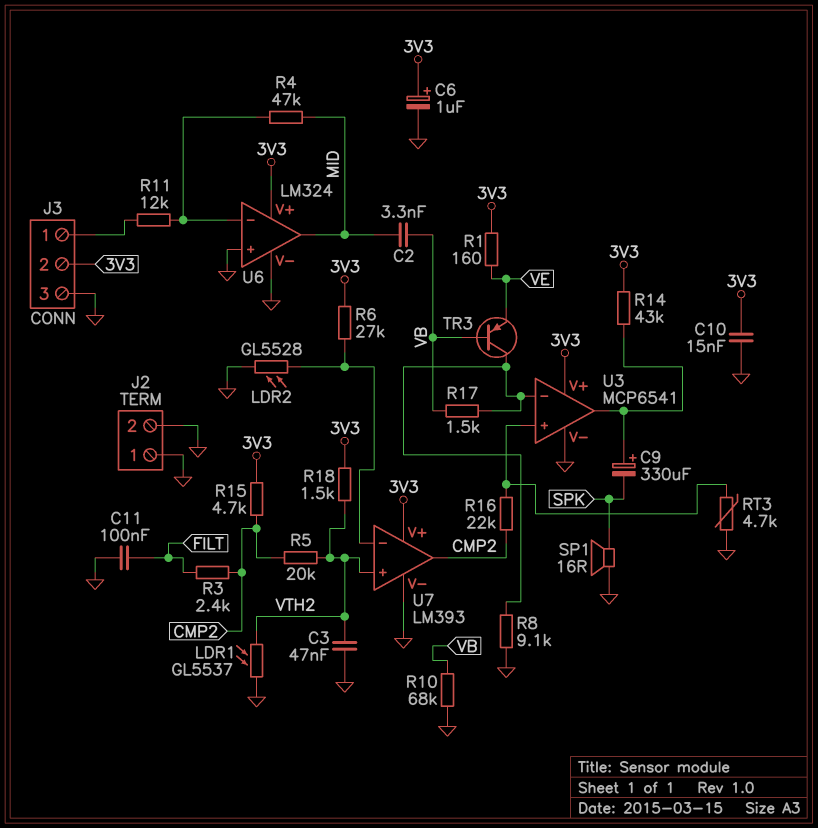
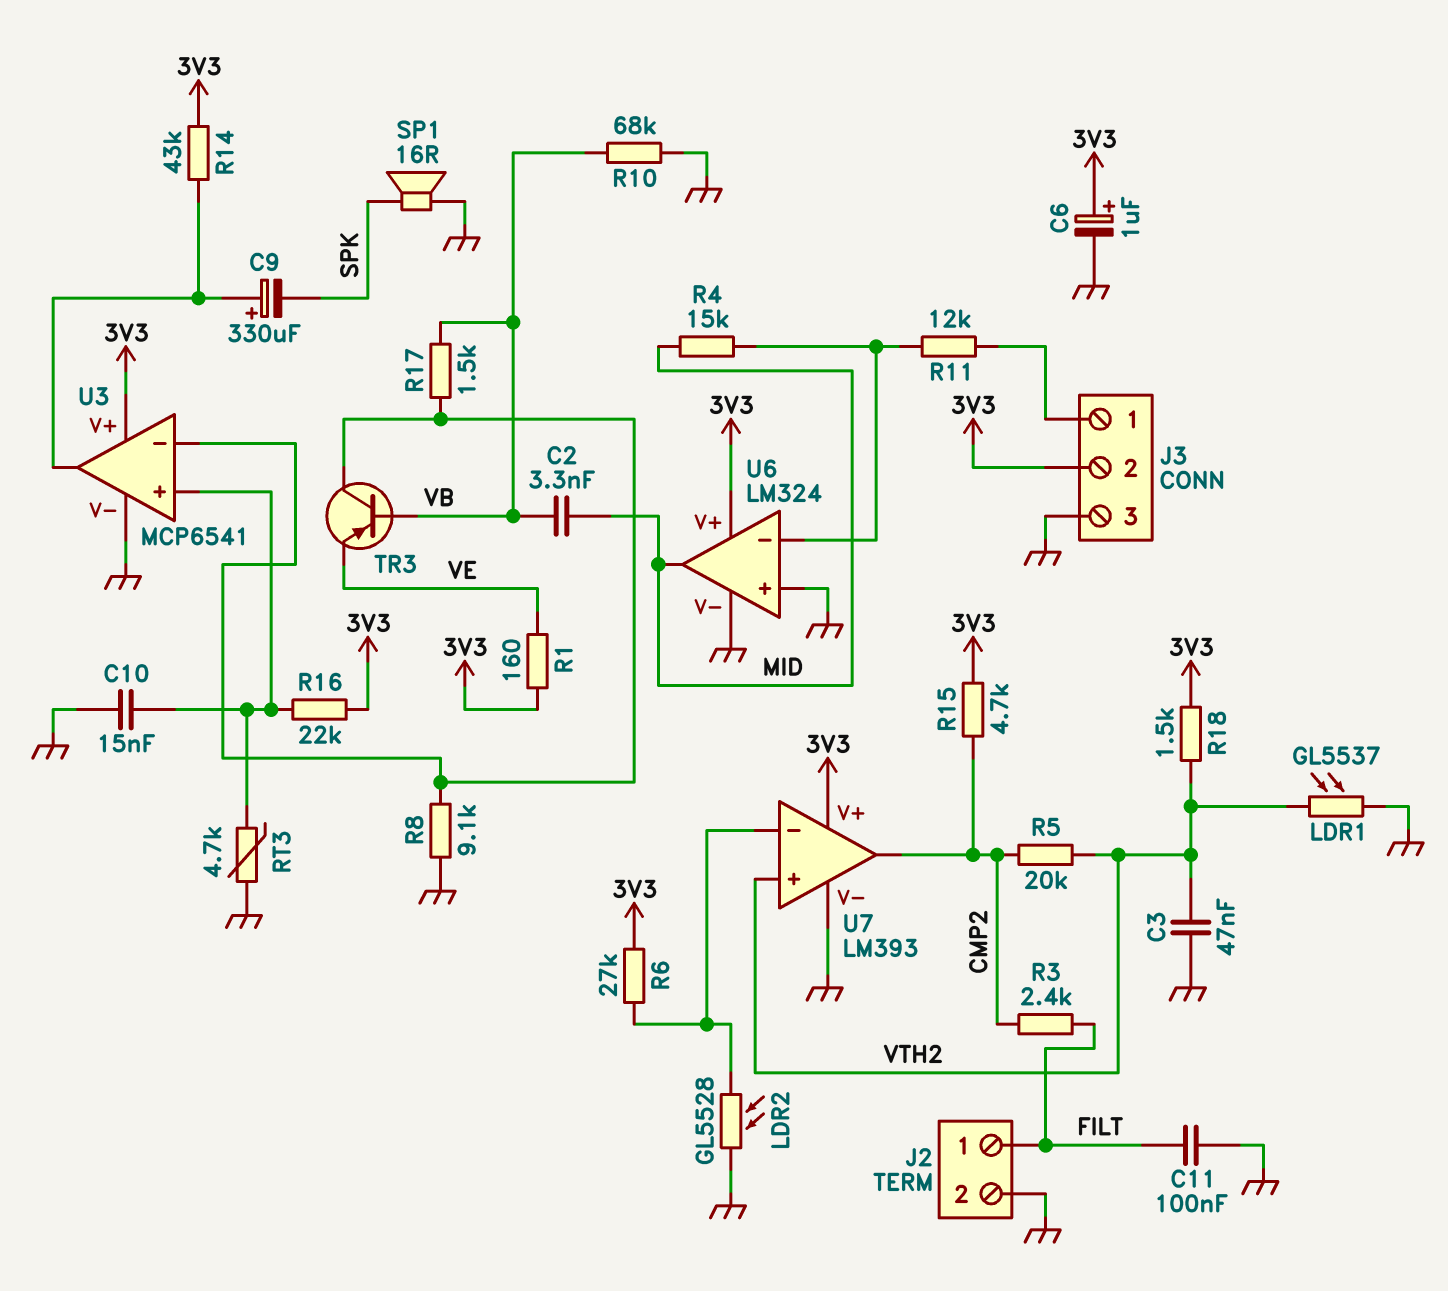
C10: 15nF (3V3, GND) -> 15nF (GND, U3/in+)
J2 pin 1: GND -> FILT
R4: 47k (MID, U6/in-) -> 15k (MID, U6/in-)
R16: 22k (CMP2, U3/in+) -> 22k (3V3, U3/in+)

